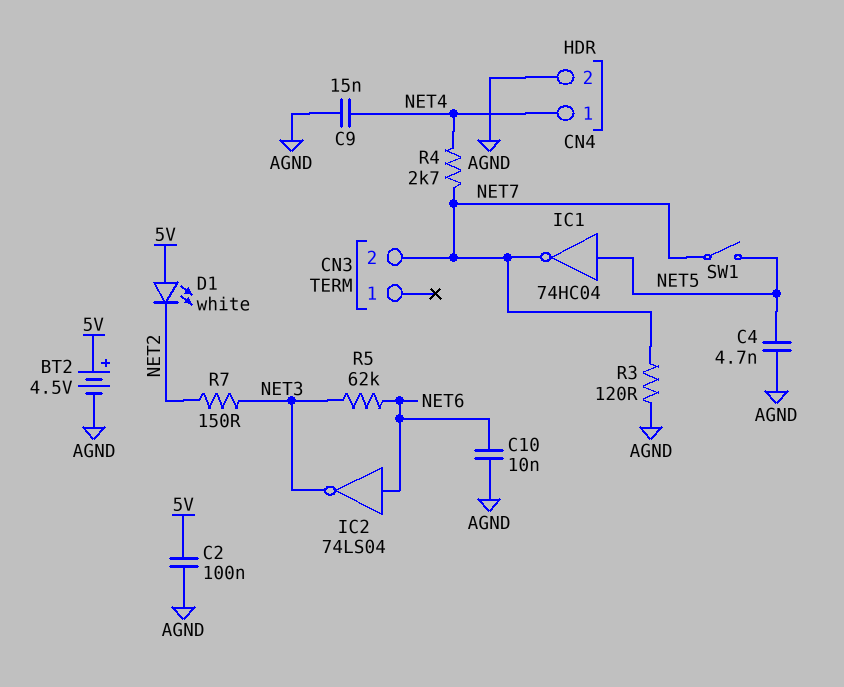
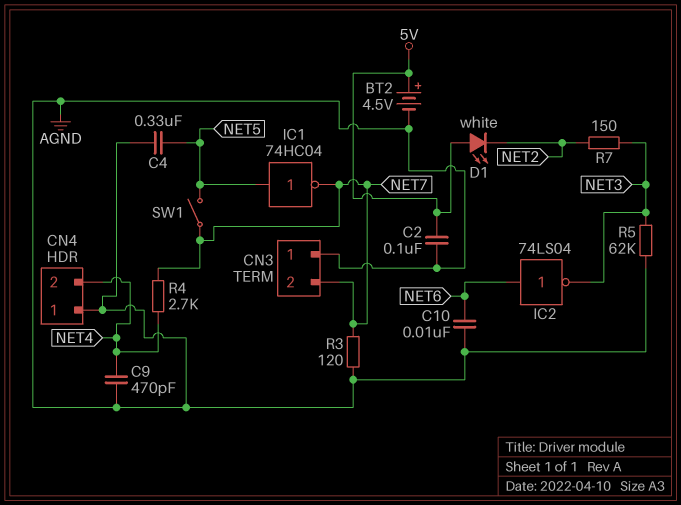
C4: 4.7nF (AGND, NET5) -> 330nF (AGND, NET5)
C9: 15nF (AGND, NET4) -> 470pF (AGND, NET4)
CN3 pin 1: none -> AGND
CN4 pin 1: NET4 -> AGND
CN4 pin 2: AGND -> NET4
R5: 62k (NET3, NET6) -> 62k (AGND, NET3)

